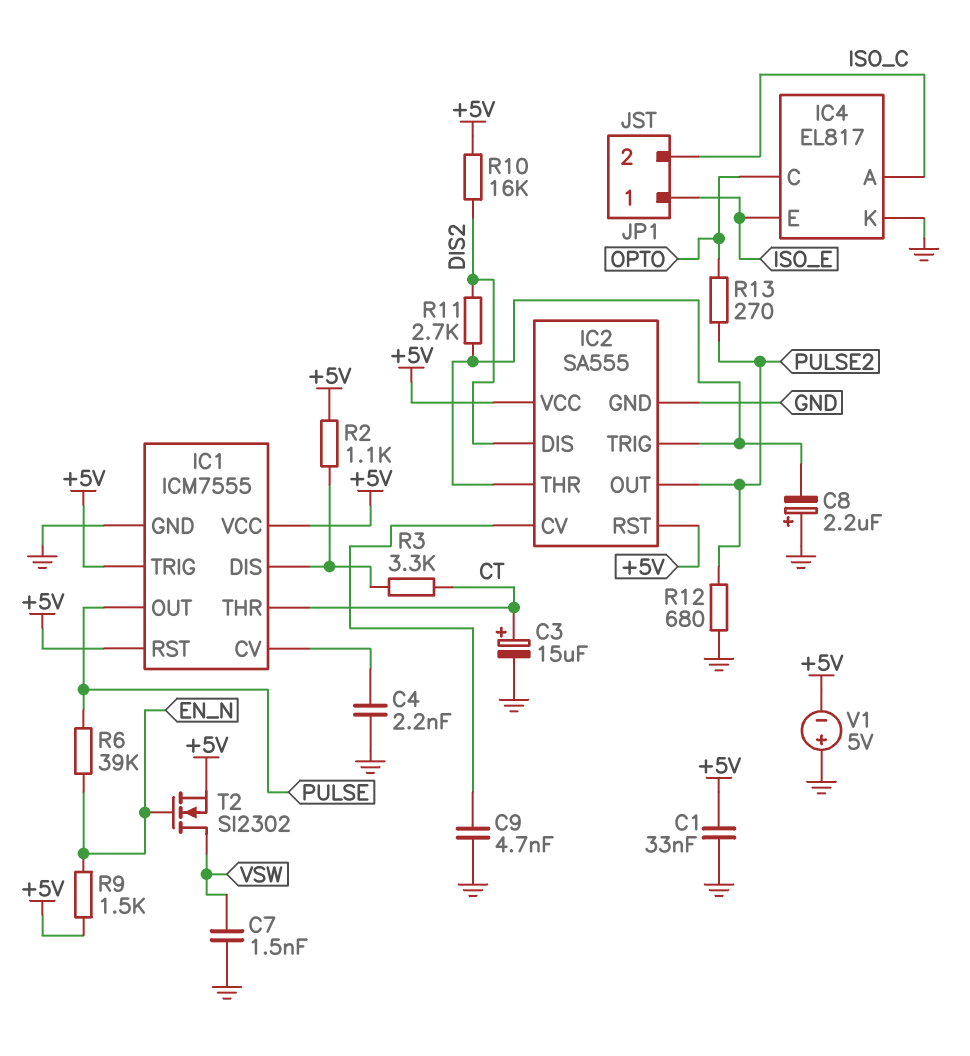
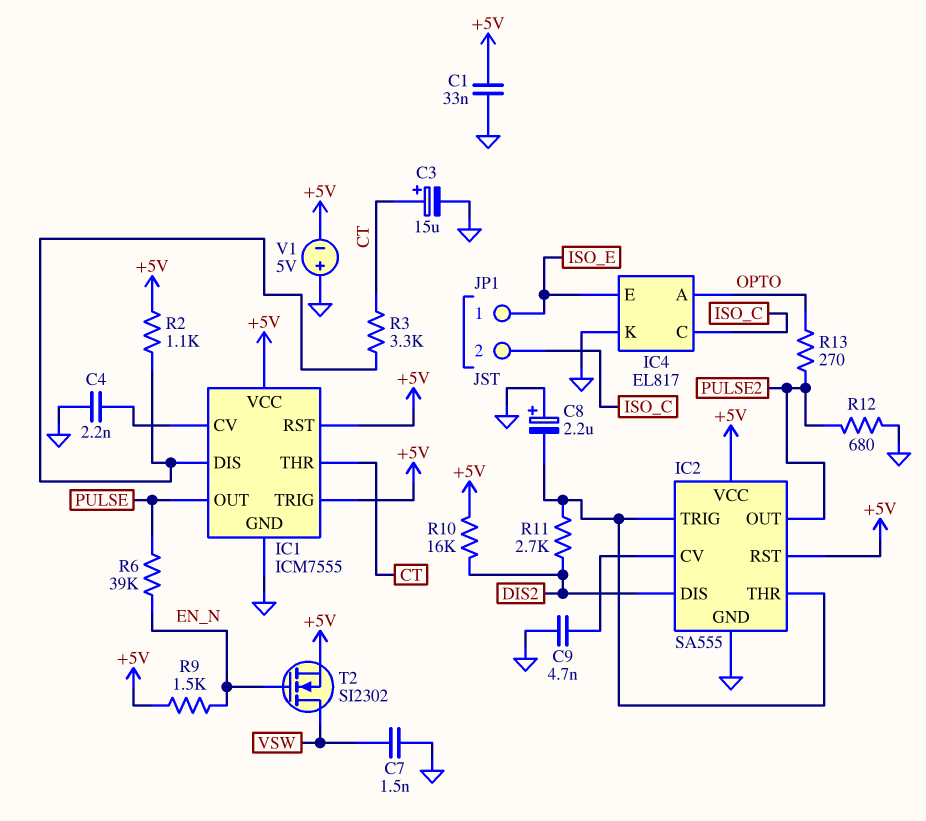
IC4 pin A: ISO_C -> OPTO
IC4 pin C: OPTO -> ISO_C

